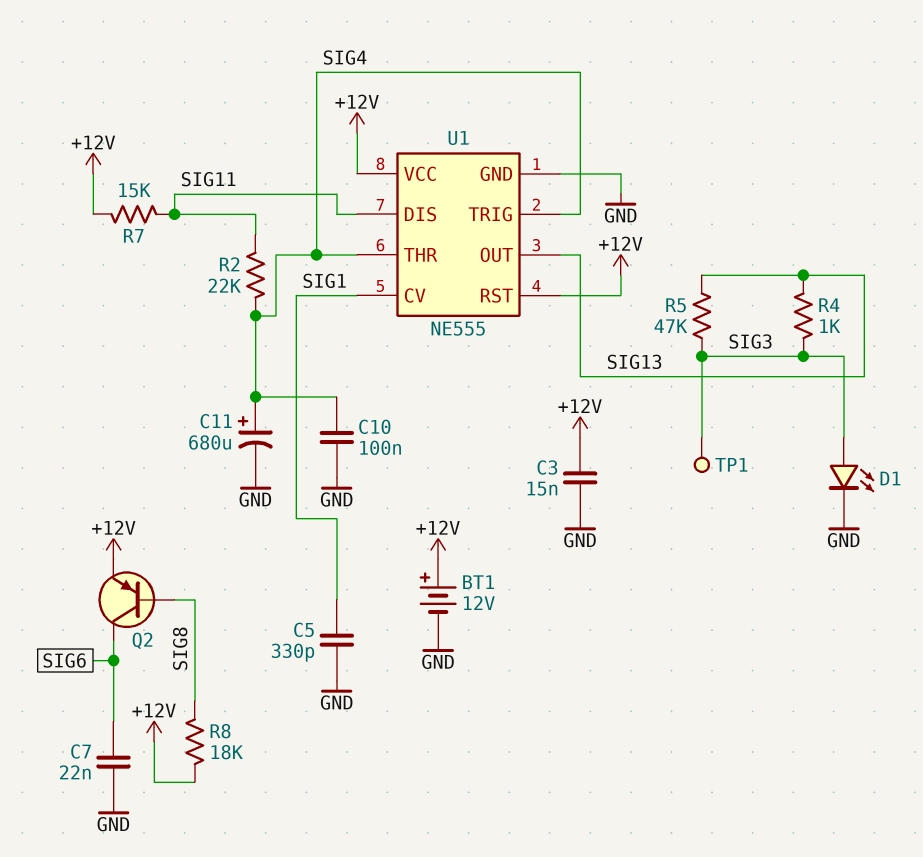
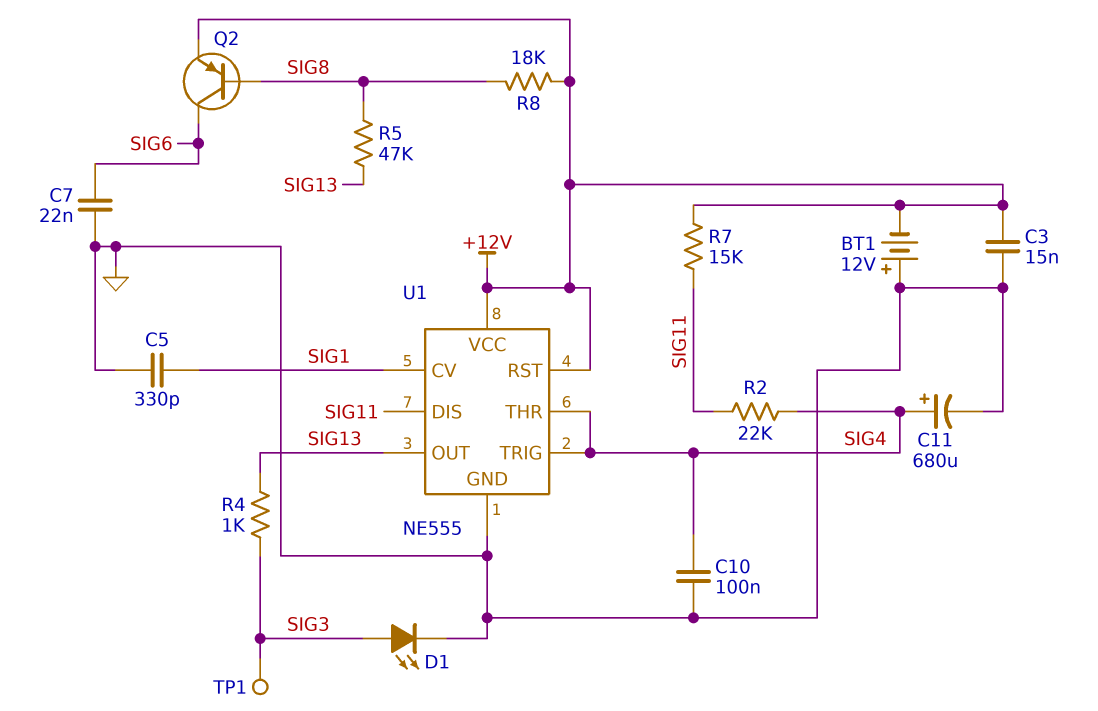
BT1: 12V (plus +12V, minus GND) -> 12V (plus GND, minus +12V)
R5: 47k (SIG3, SIG13) -> 47k (SIG8, SIG13)

